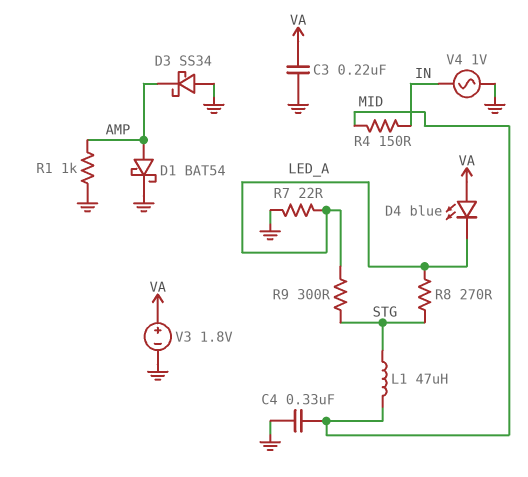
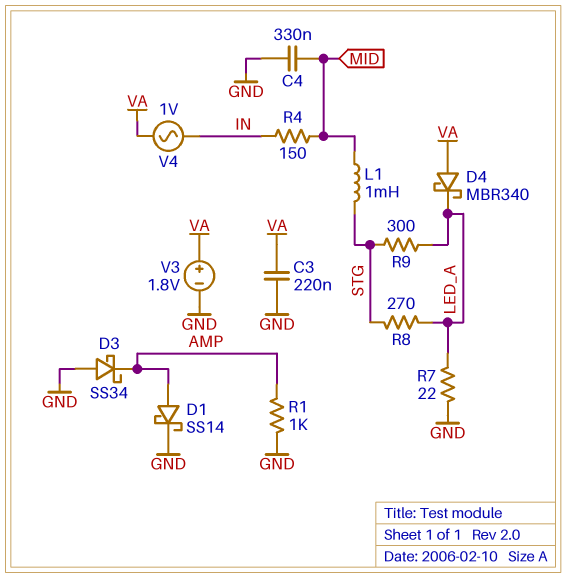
D1: schottky BAT54 (A AMP, K GND) -> schottky SS14 (A AMP, K GND)
D4: LED blue (A VA, K LED_A) -> schottky MBR340 (A VA, K LED_A)
L1: 47uH (MID, STG) -> 1mH (MID, STG)
V4: AC 1V (GND, IN) -> AC 1V (IN, VA)

